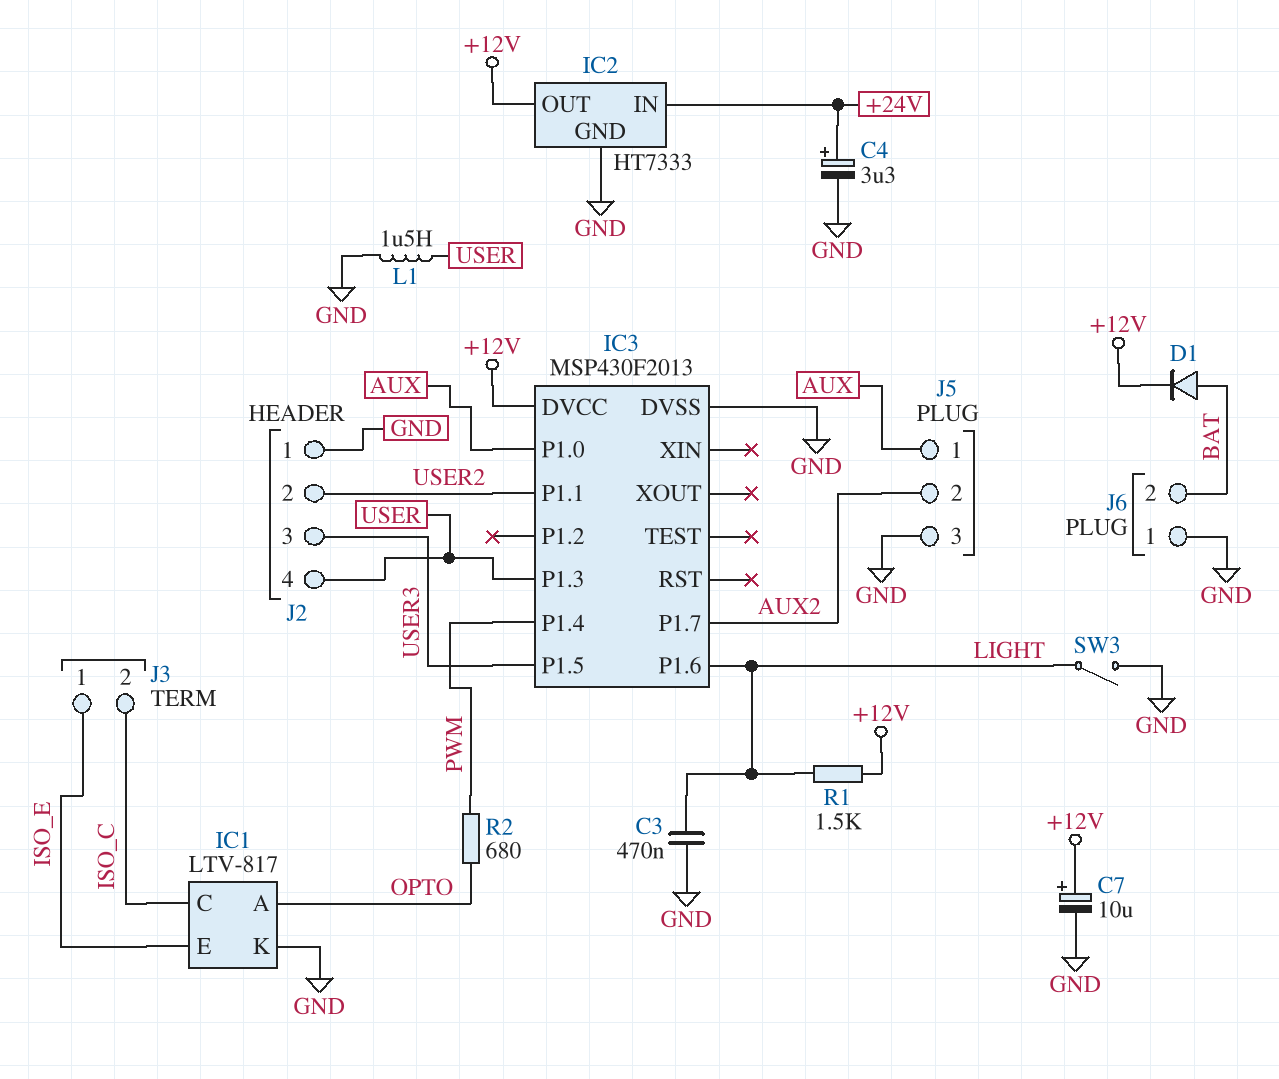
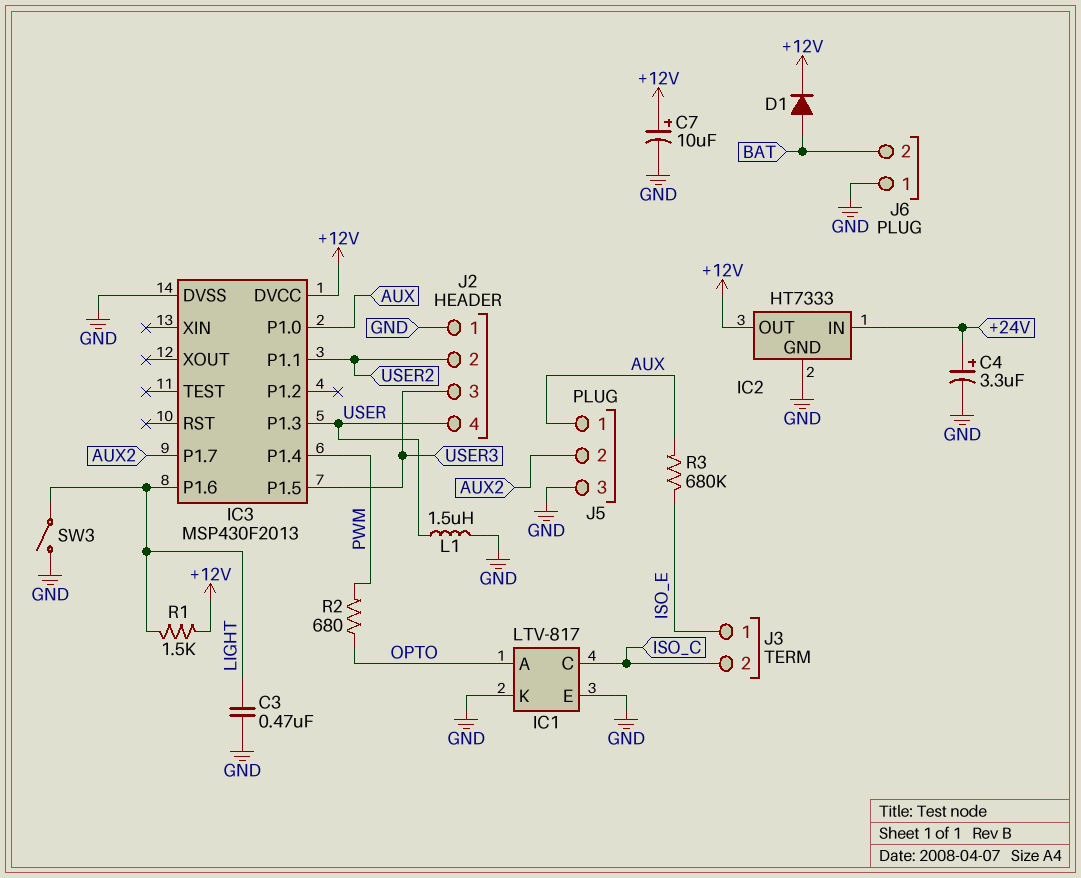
IC1 pin E: ISO_E -> GND
R3: none -> 680k (AUX, ISO_E)

